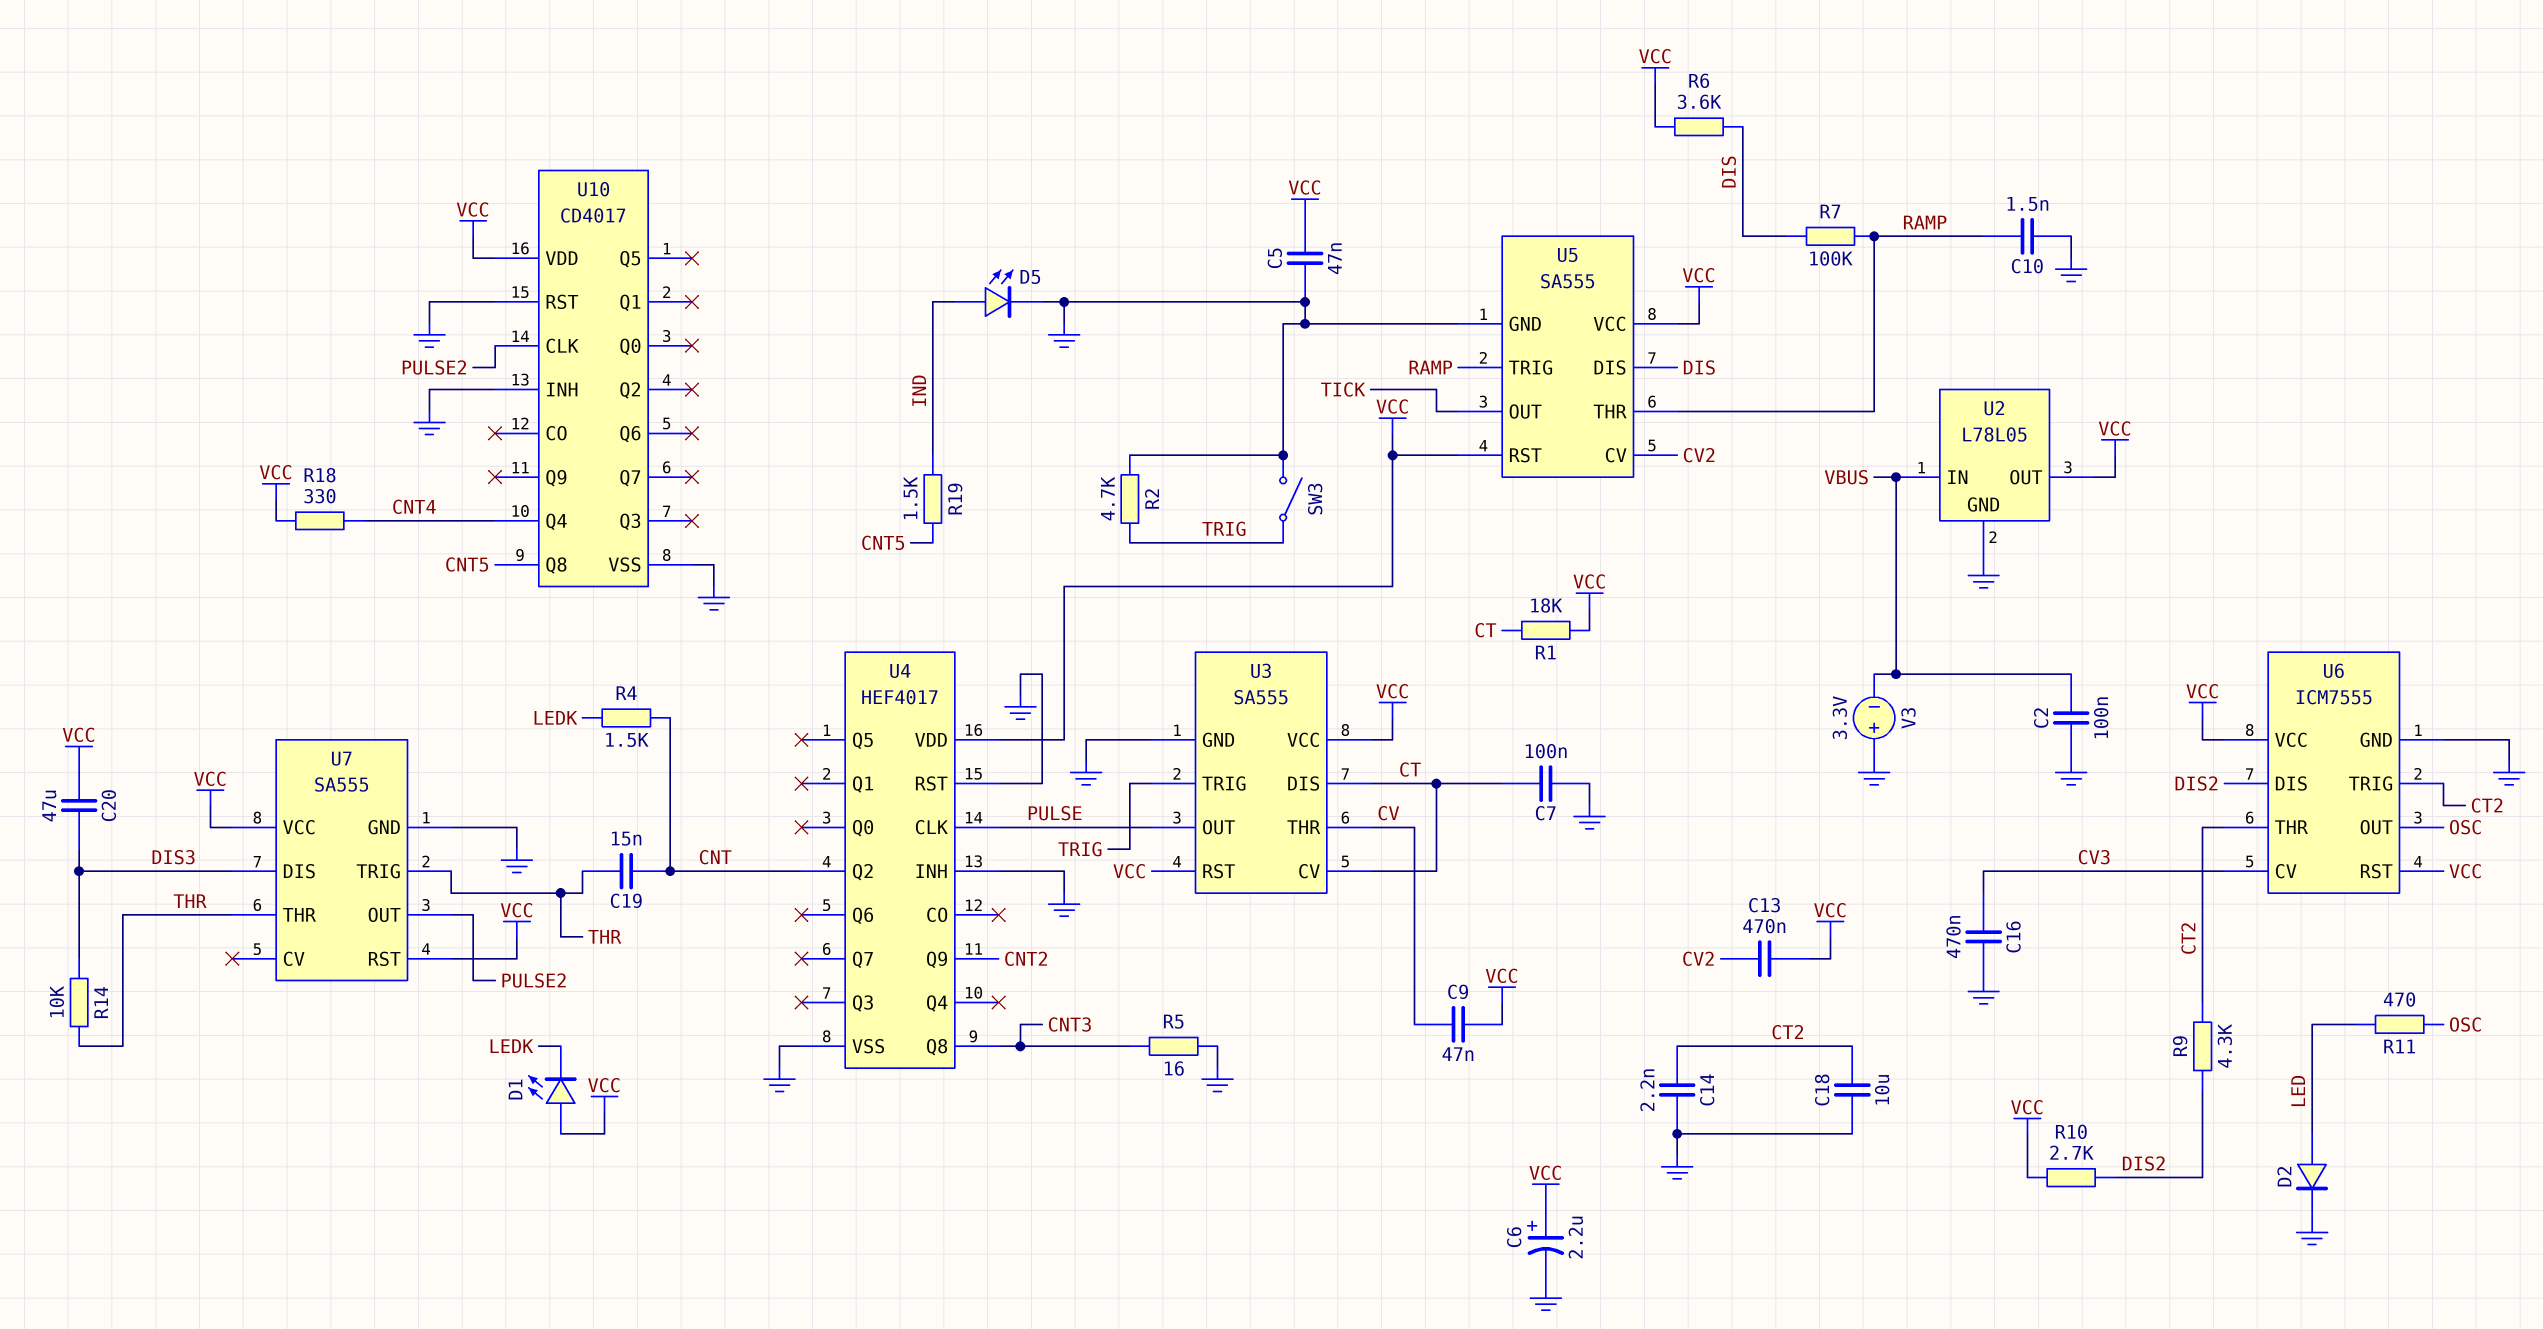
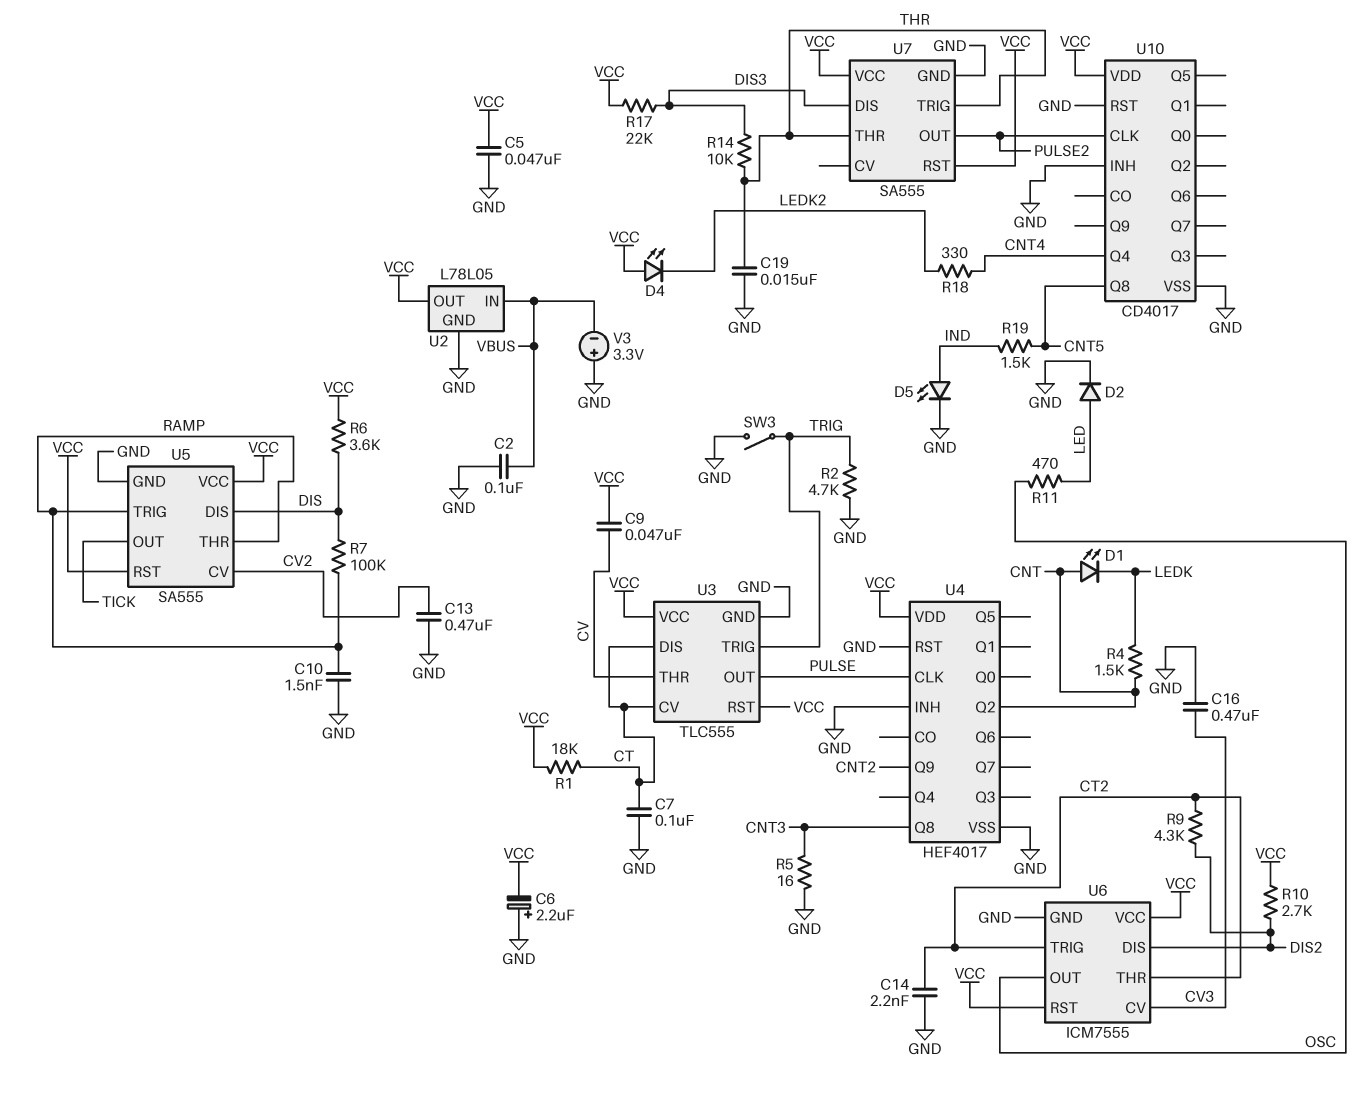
C6: 2.2uF (plus VCC, minus GND) -> 2.2uF (plus GND, minus VCC)
C13: 470nF (CV2, VCC) -> 470nF (CV2, GND)
C18: 10uF (CT2, GND) -> none
C19: 15nF (CNT, THR) -> 15nF (GND, THR)
C20: 47uF (DIS3, VCC) -> none
D1: LED (A VCC, K LEDK) -> LED (A CNT, K LEDK)
D4: none -> LED (A VCC, K LEDK2)
R17: none -> 22k (DIS3, VCC)
R18: 330 (CNT4, VCC) -> 330 (CNT4, LEDK2)
U3: SA555 -> TLC555

